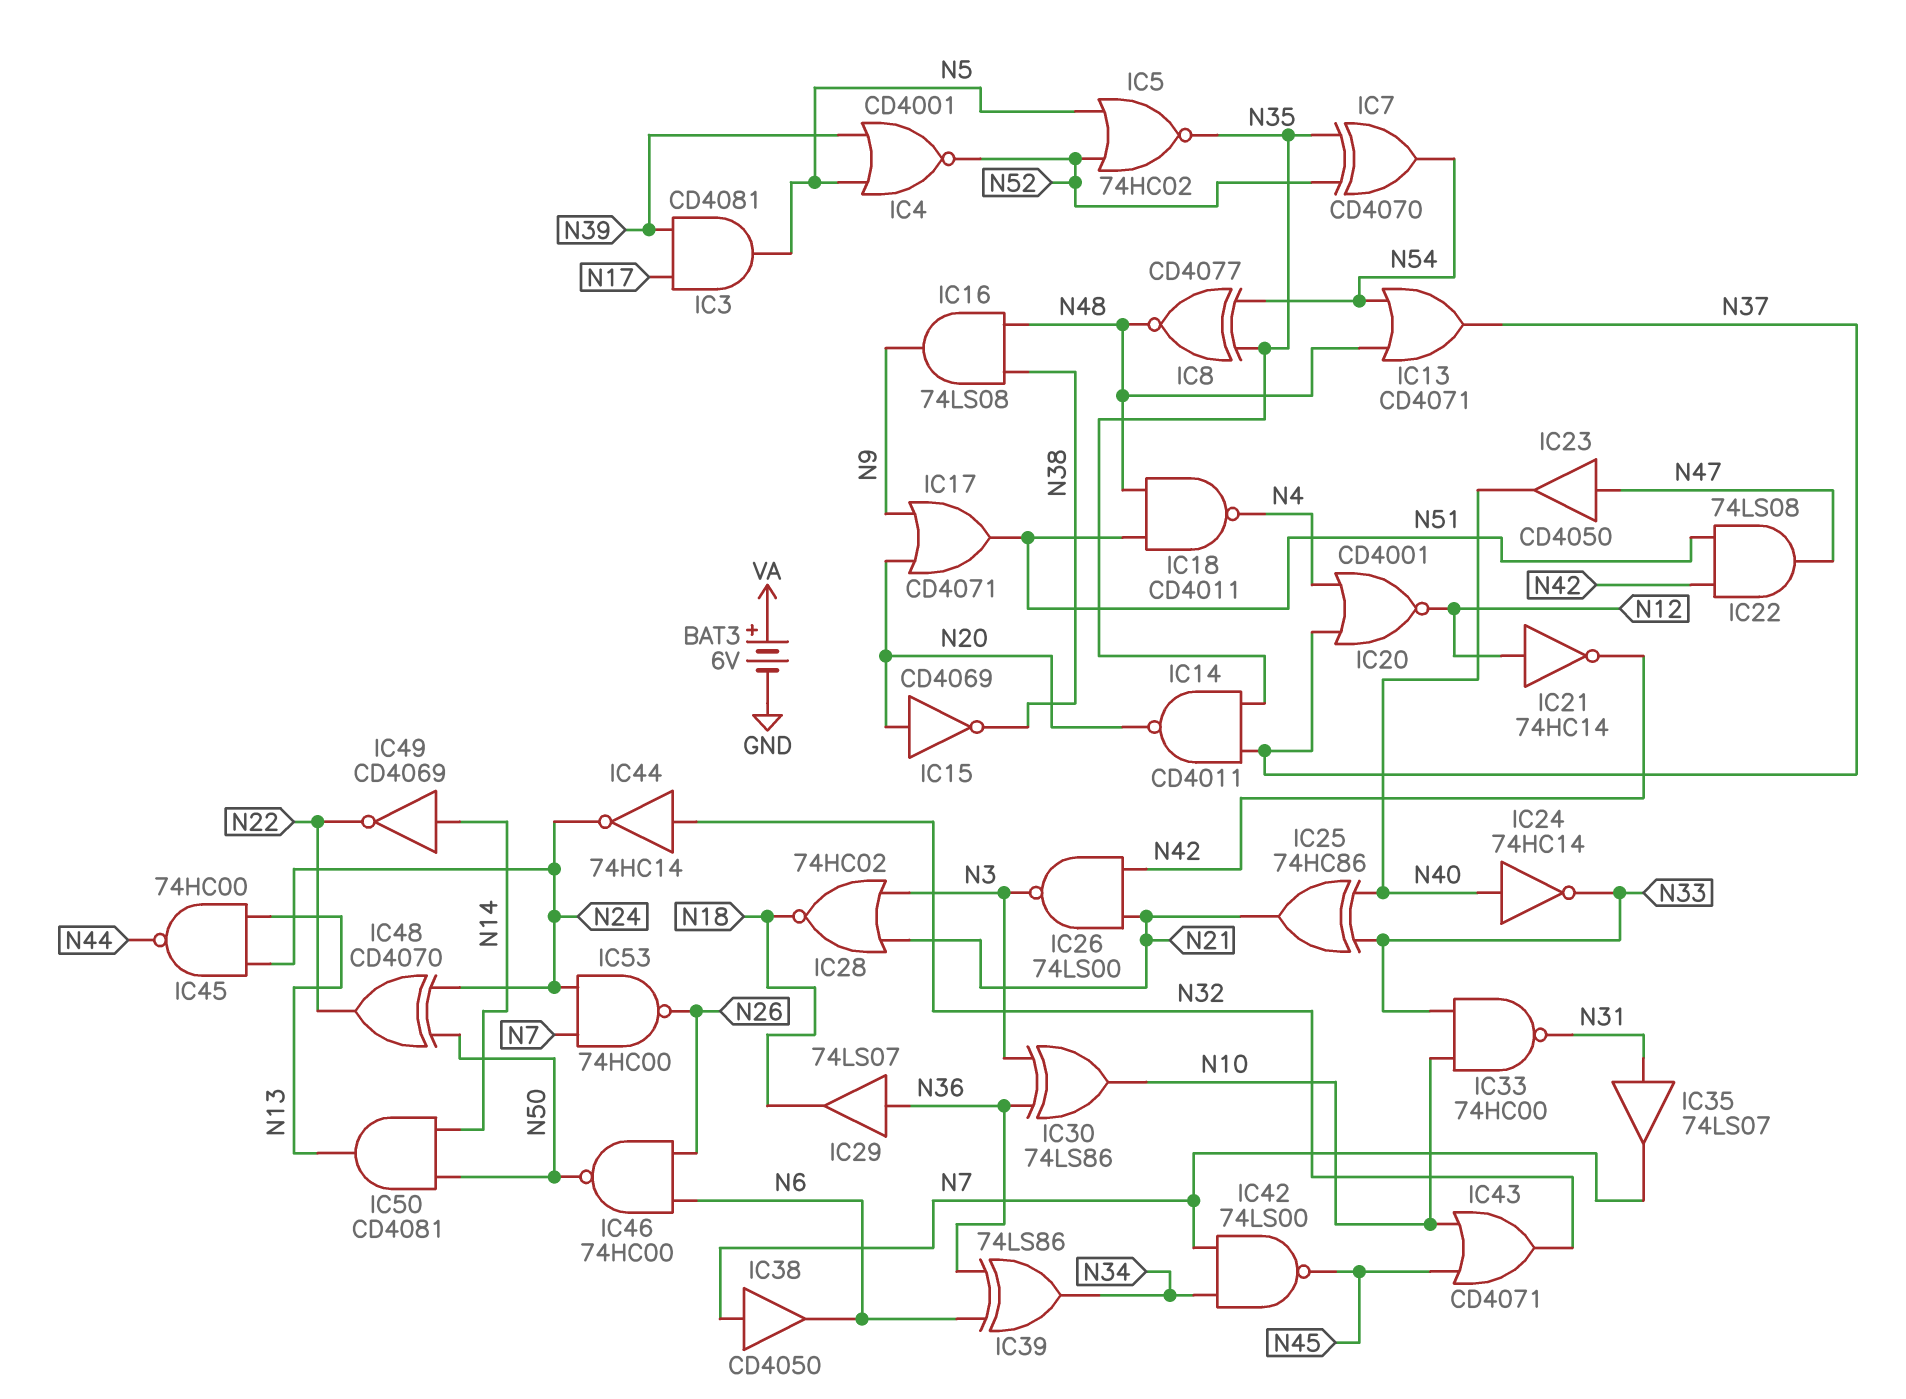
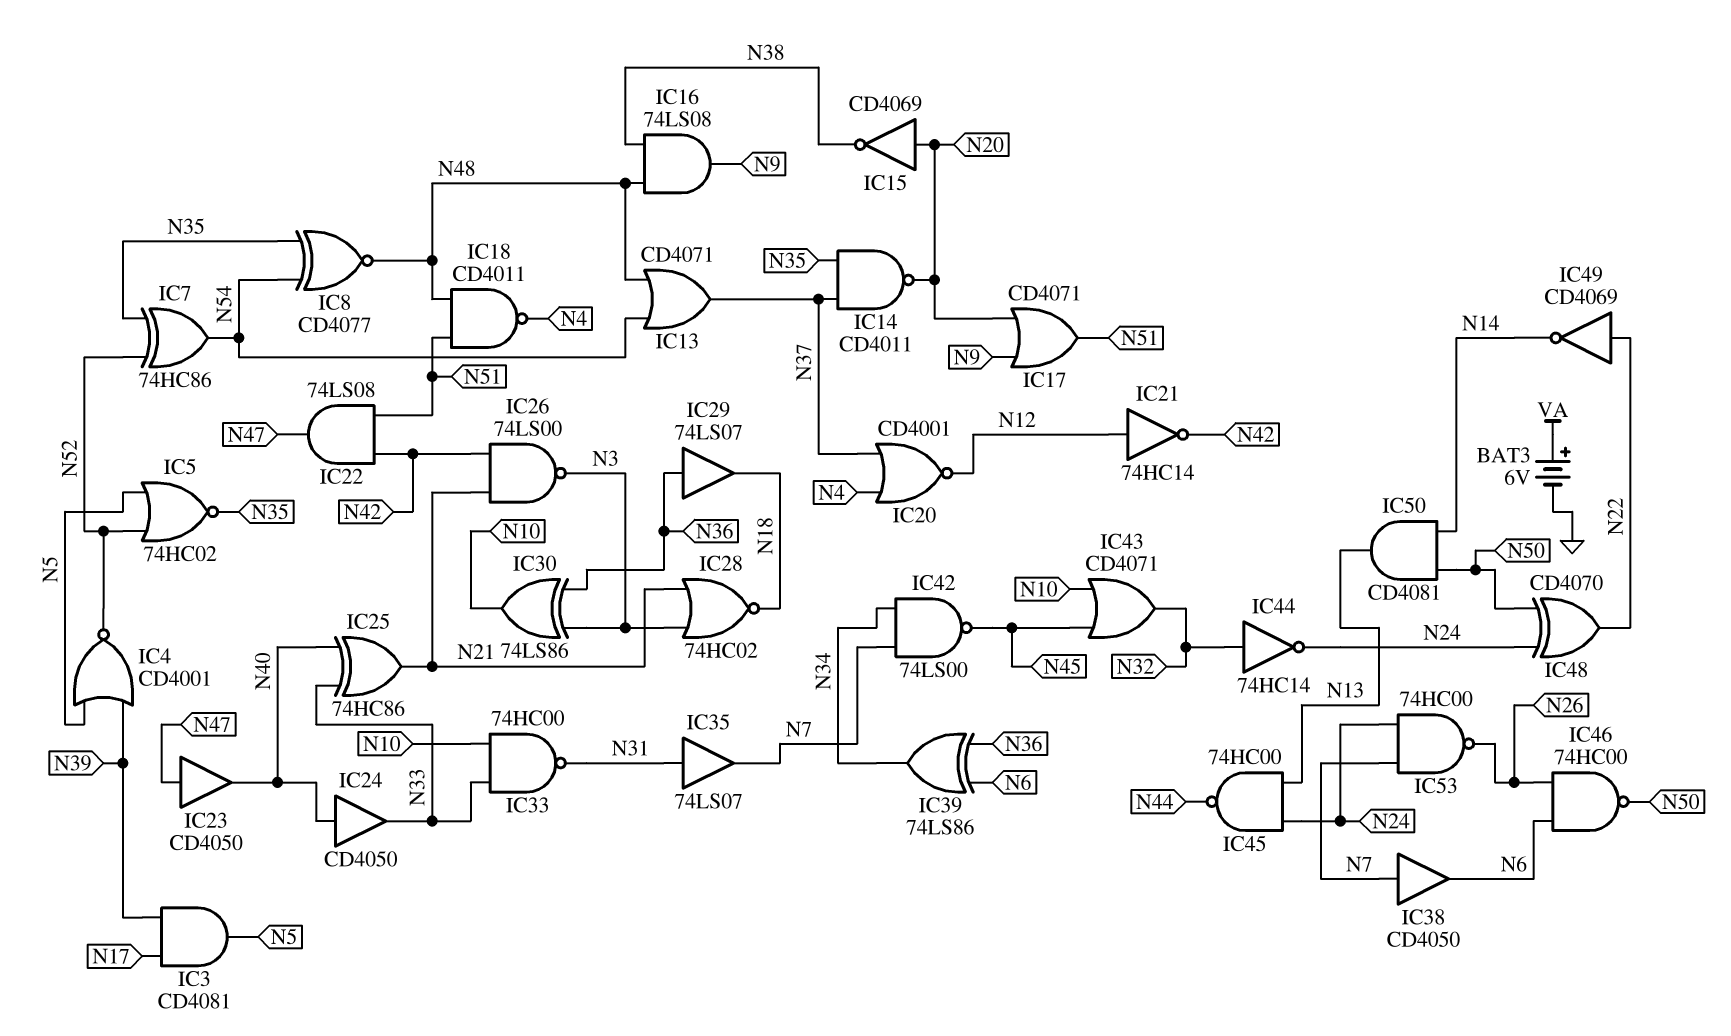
IC7: XOR CD4070 (in N35, in N52, out N54) -> XOR 74HC86 (in N35, in N52, out N54)
IC24: NOT 74HC14 (in N40, out N33) -> buffer CD4050 (in N40, out N33)
IC49: NOT CD4069 (in N14, out N22) -> NOT CD4069 (in N22, out N14)

